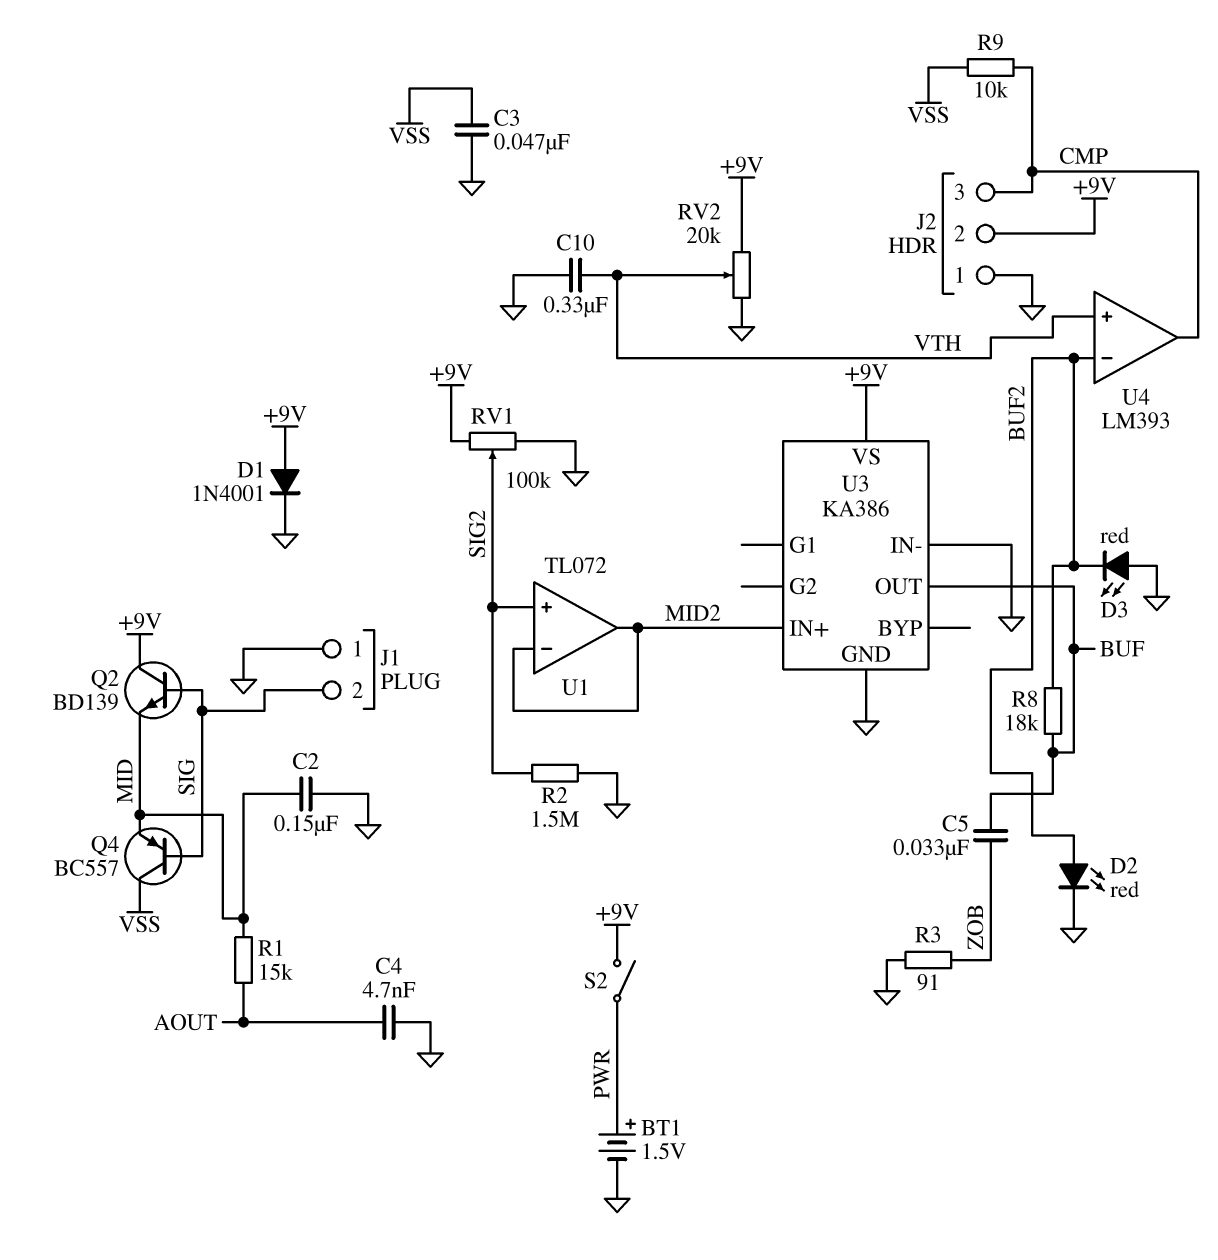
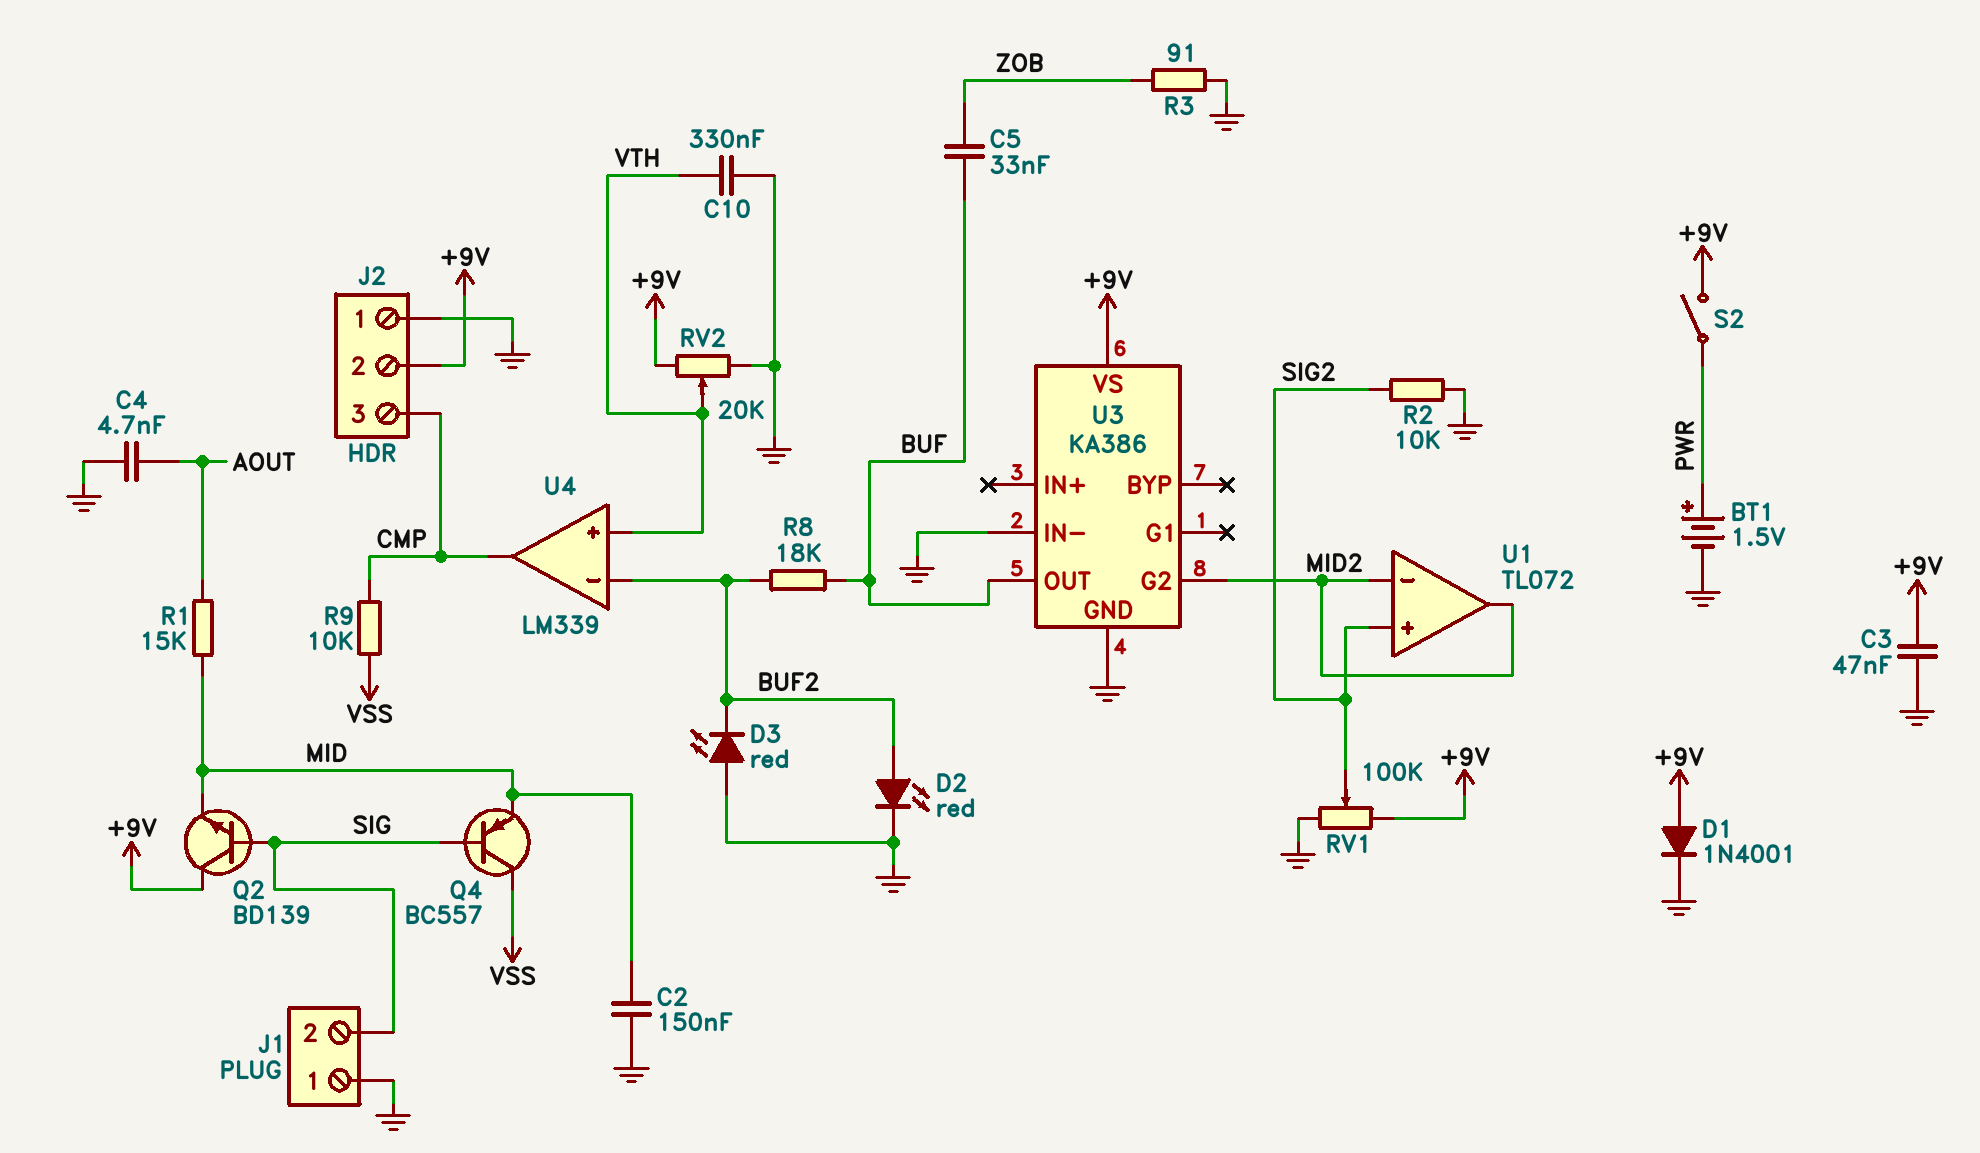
C3: 47nF (GND, VSS) -> 47nF (+9V, GND)
R2: 1.5M (GND, SIG2) -> 10k (GND, SIG2)
U3 pin G2: none -> MID2
U3 pin IN+: MID2 -> none
U4: LM393 -> LM339

